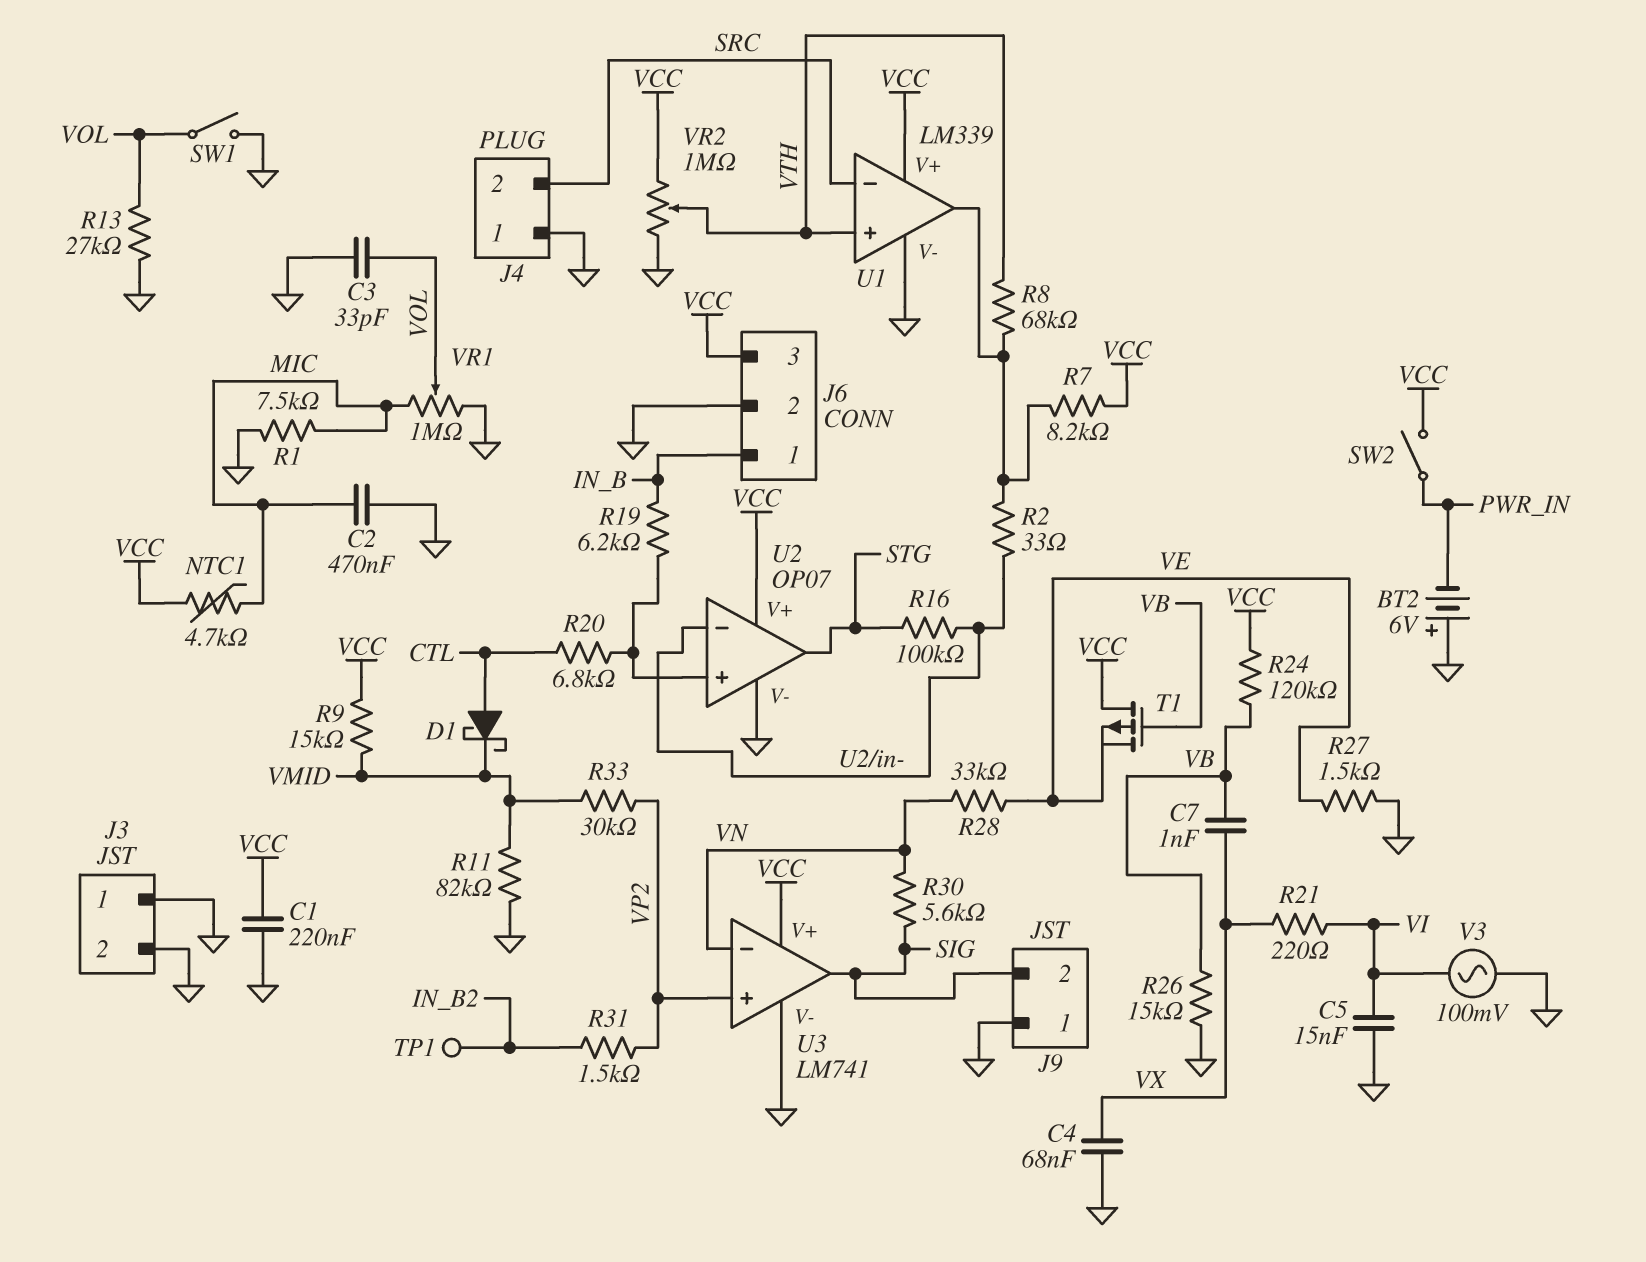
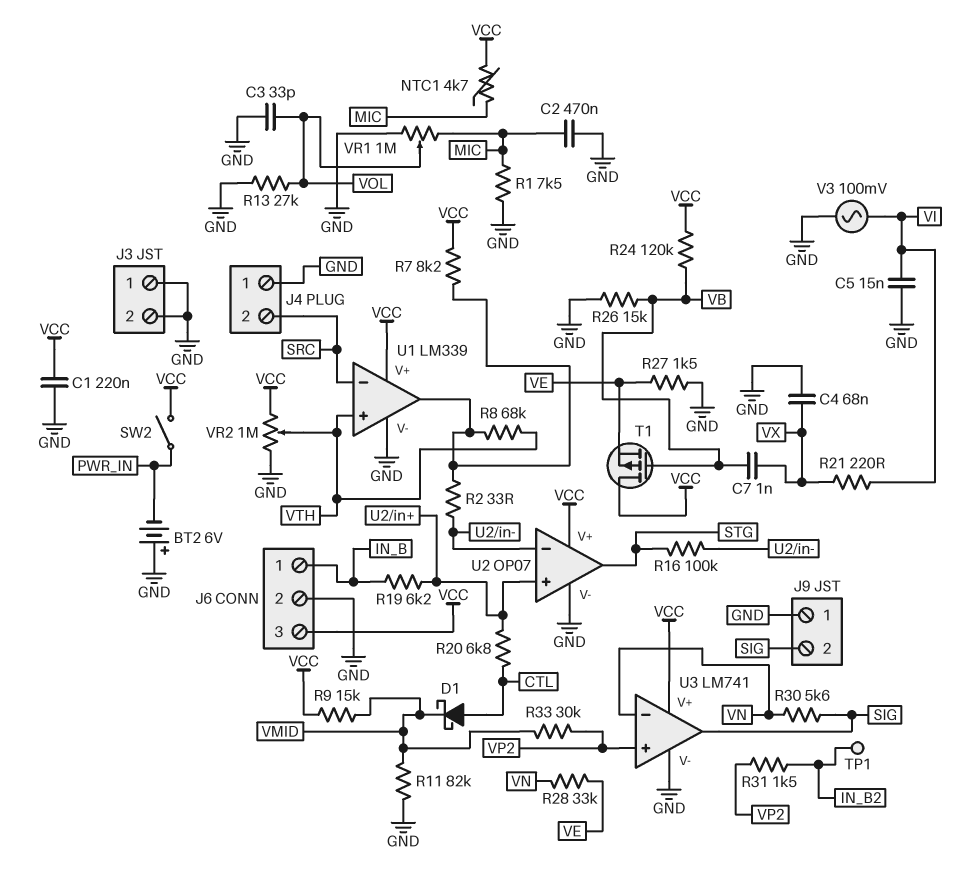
SW1: switch (GND, VOL) -> none

